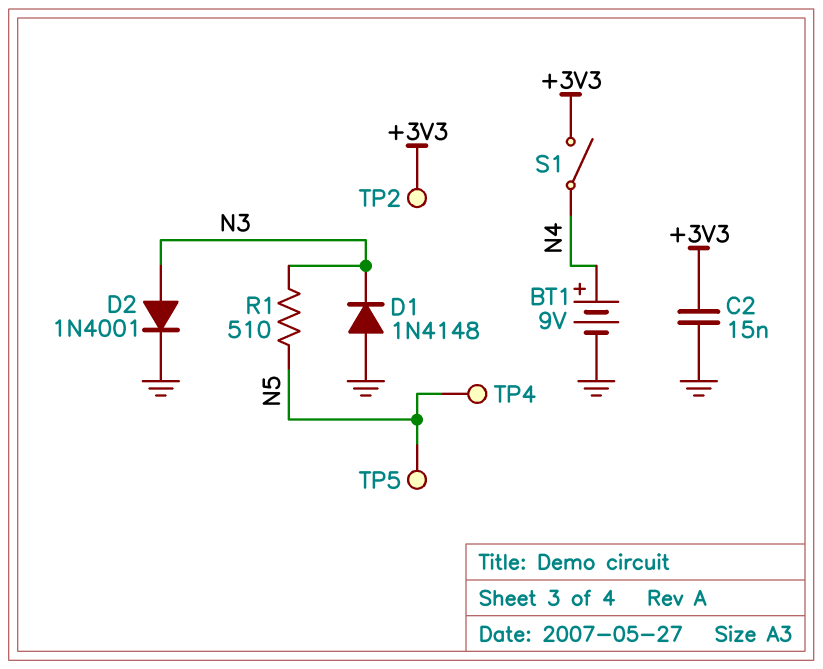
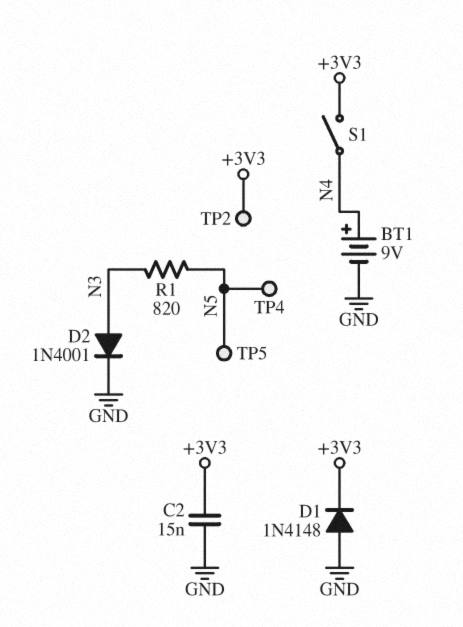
D1: diode 1N4148 (A GND, K N3) -> diode 1N4148 (A GND, K +3V3)
R1: 510 (N3, N5) -> 820 (N3, N5)

